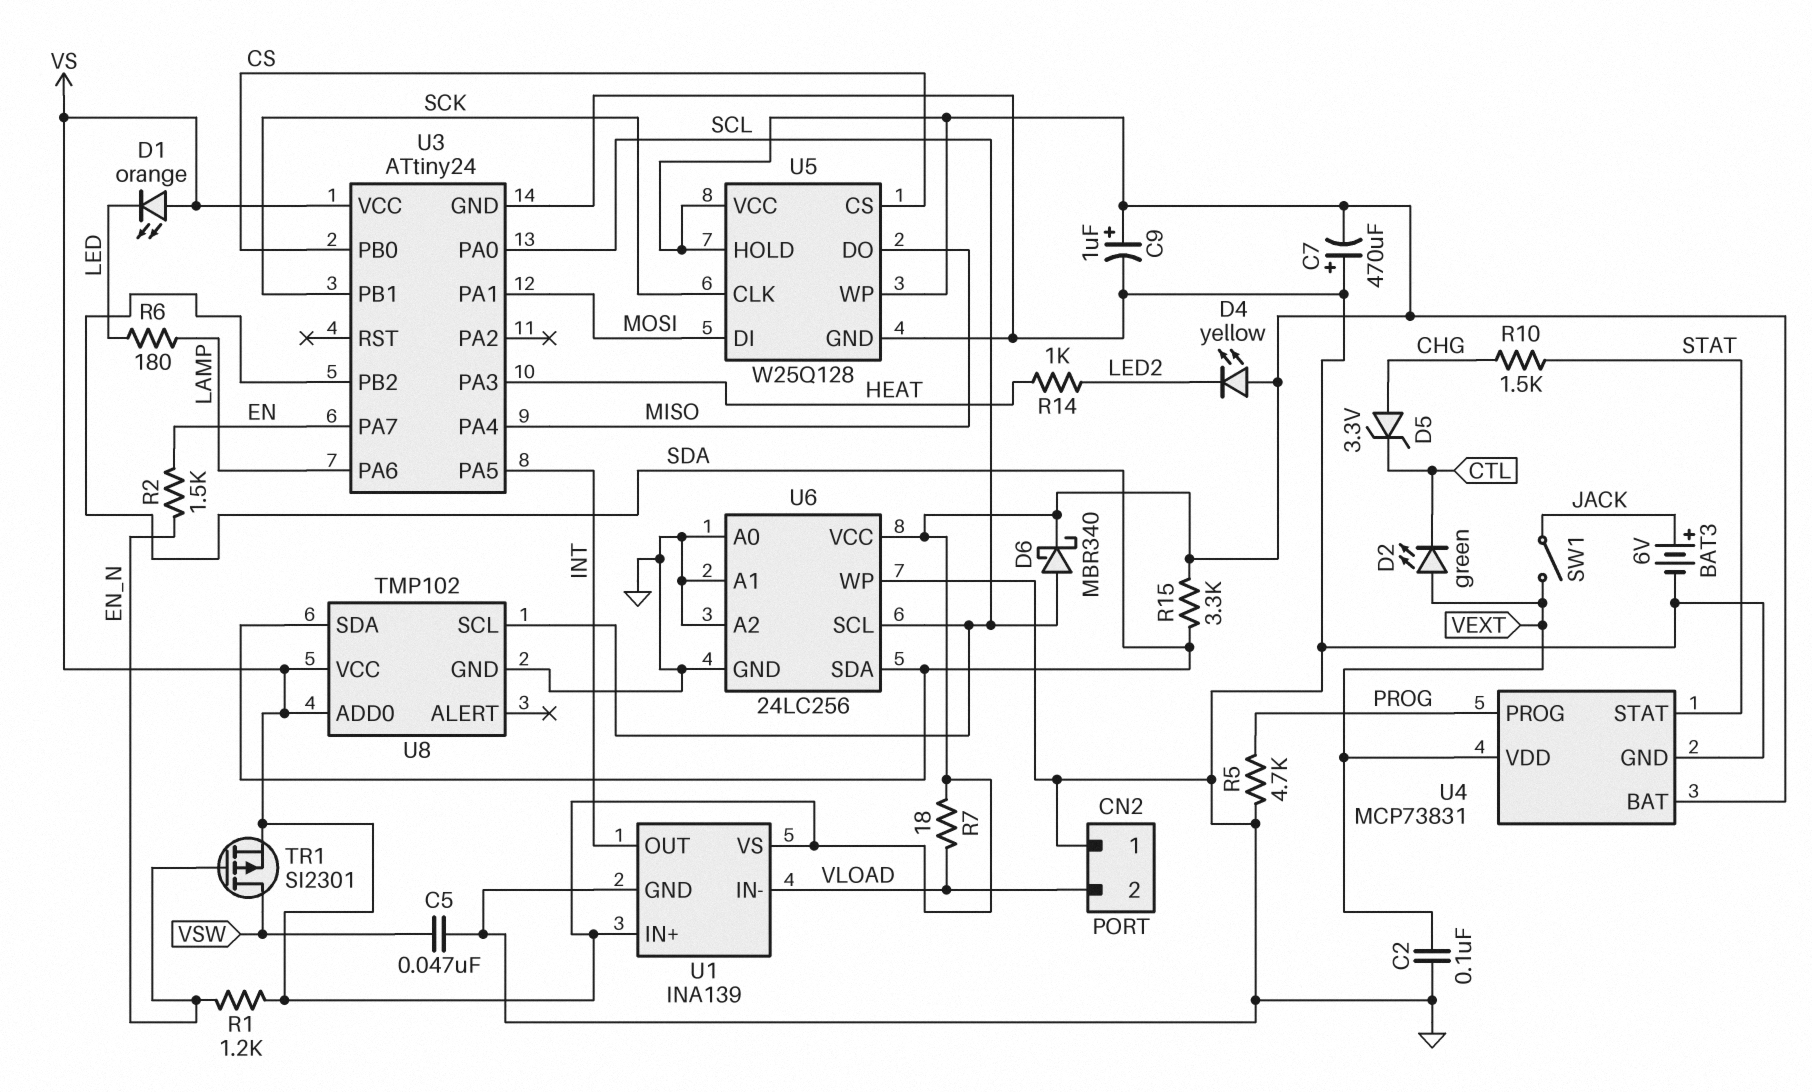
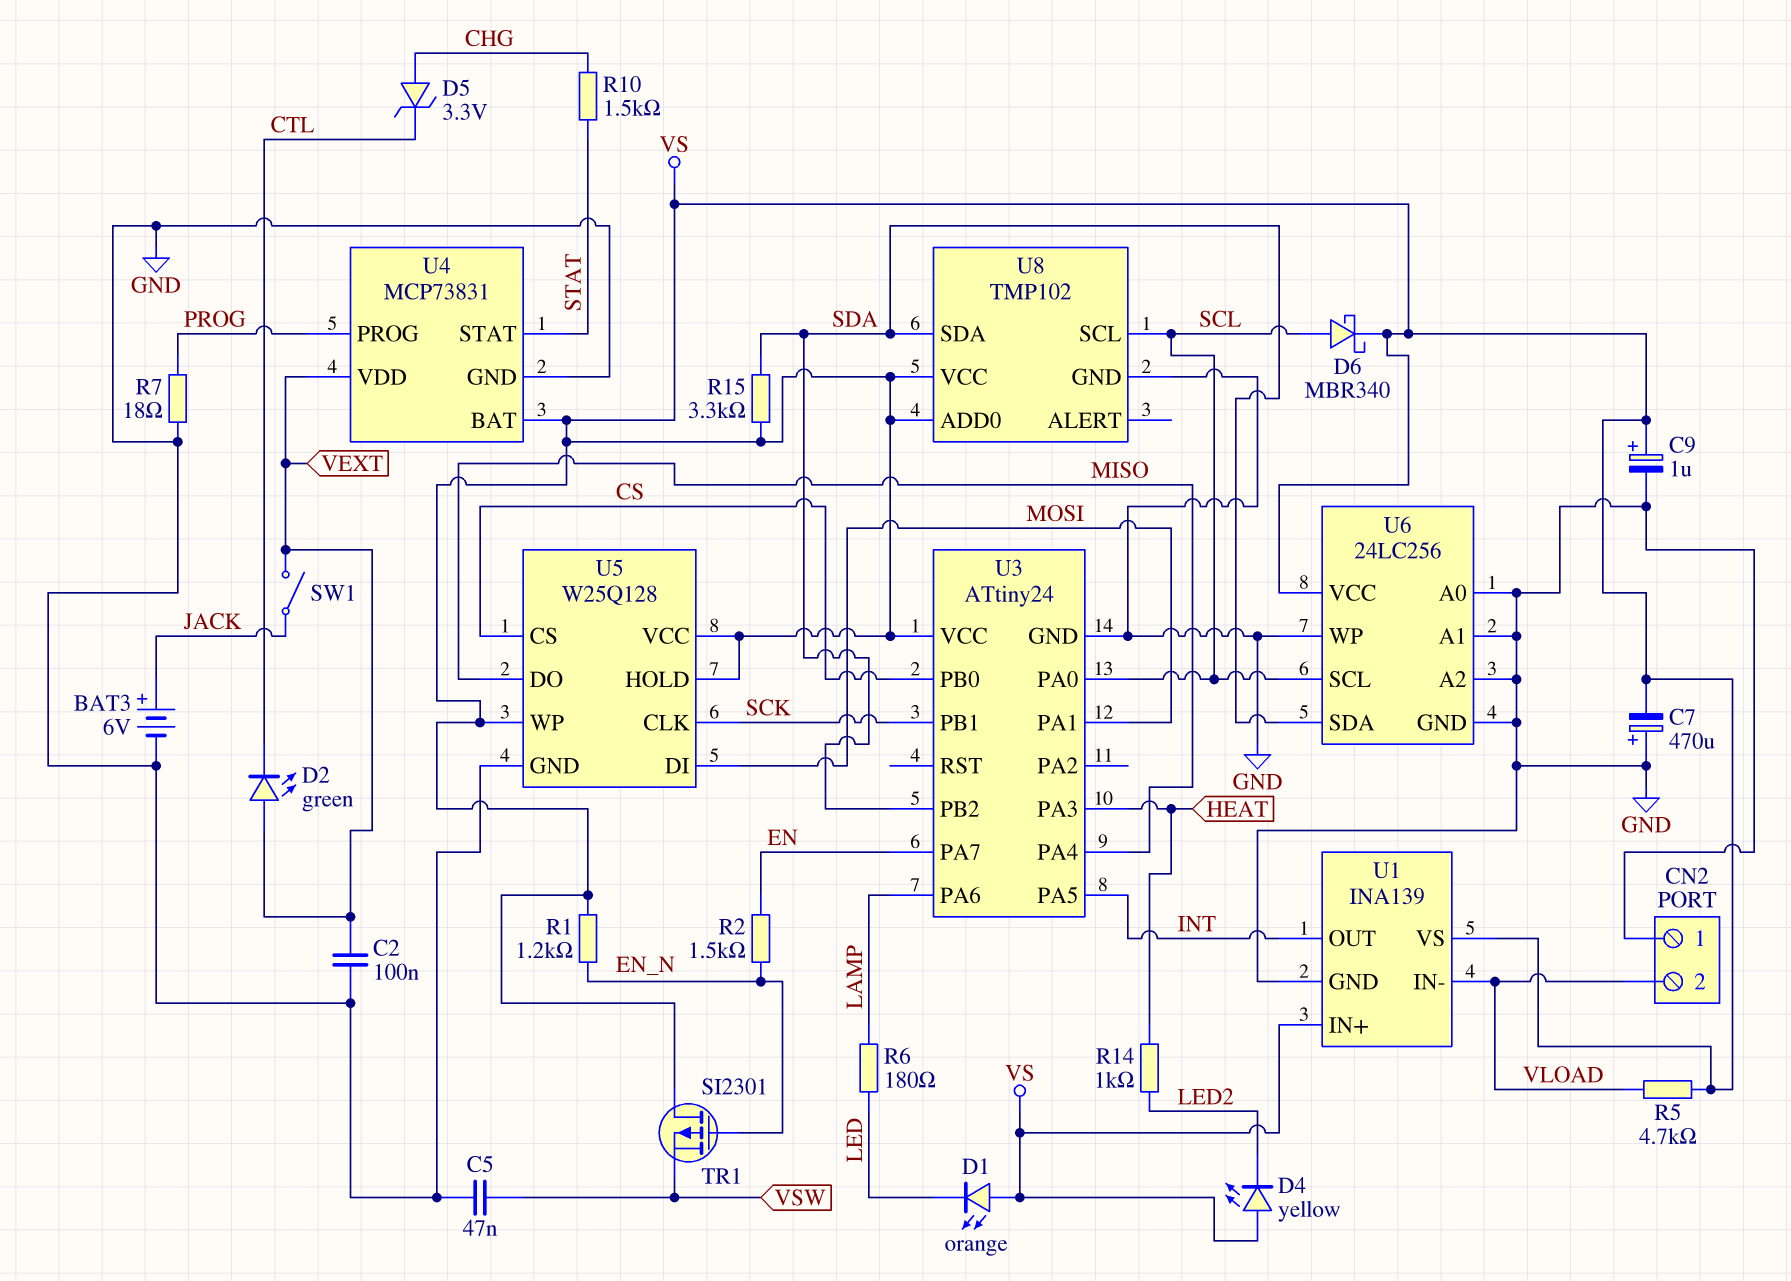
R5: 4.7k (GND, PROG) -> 4.7k (VLOAD, VS)
R7: 18 (VLOAD, VS) -> 18 (GND, PROG)
TR1: PMOS SI2301 (G EN_N, D VSW, S VS) -> PMOS SI2301 (G EN_N, D VS, S VSW)

